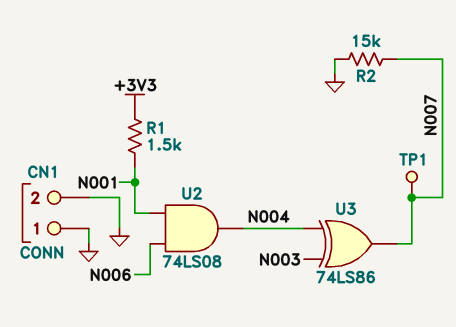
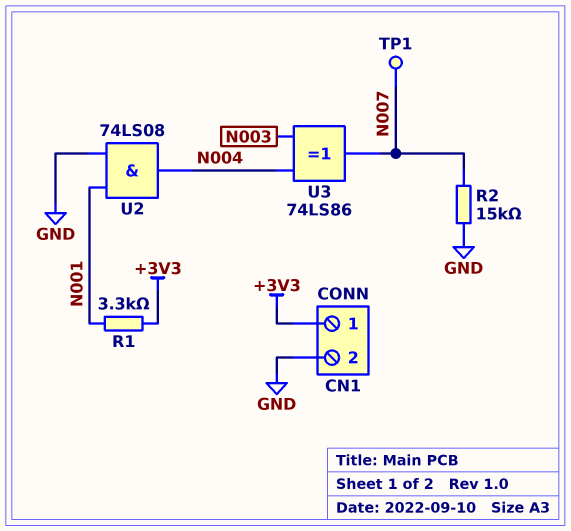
CN1 pin 1: GND -> +3V3
R1: 1.5k (+3V3, N001) -> 3.3k (+3V3, N001)
U2: AND 74LS08 (in N001, in N006, out N004) -> AND 74LS08 (in GND, in N001, out N004)

